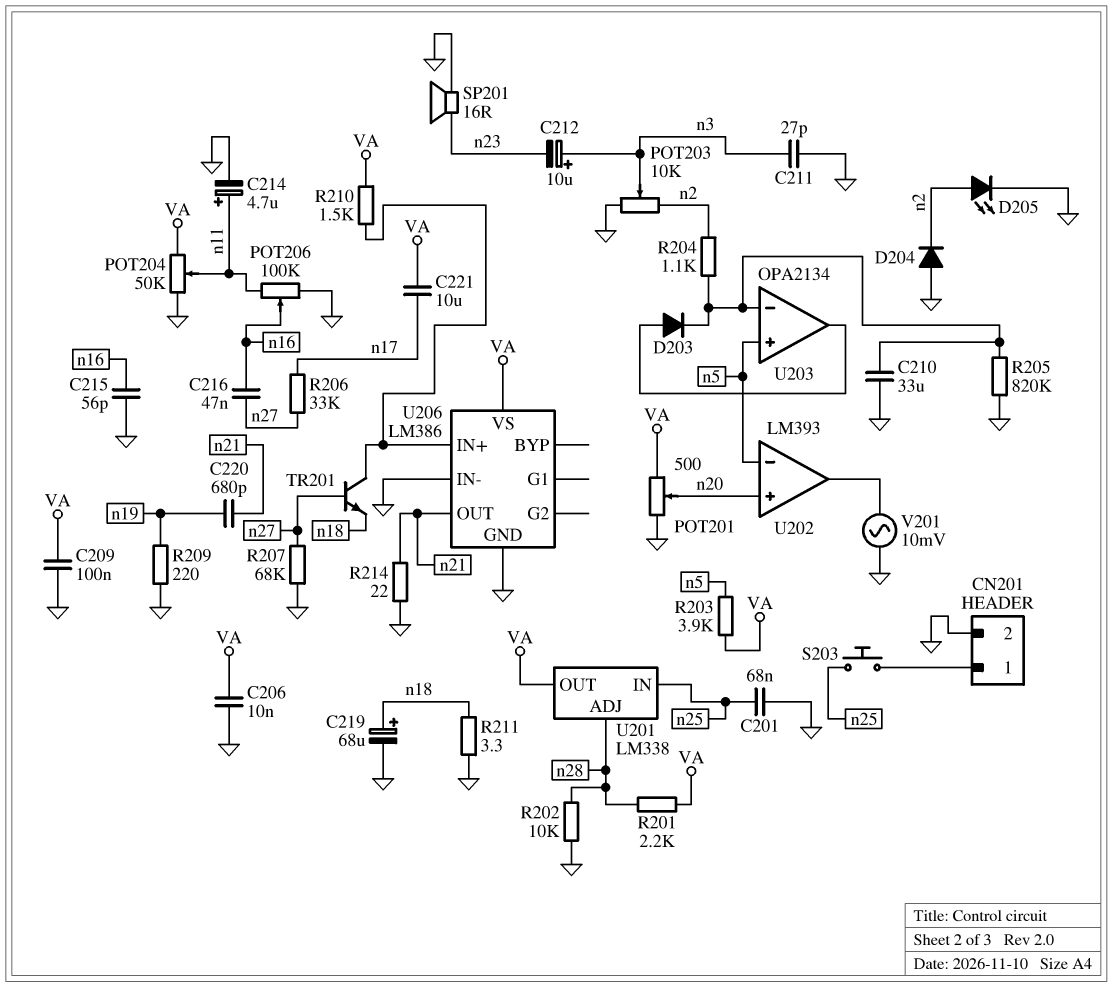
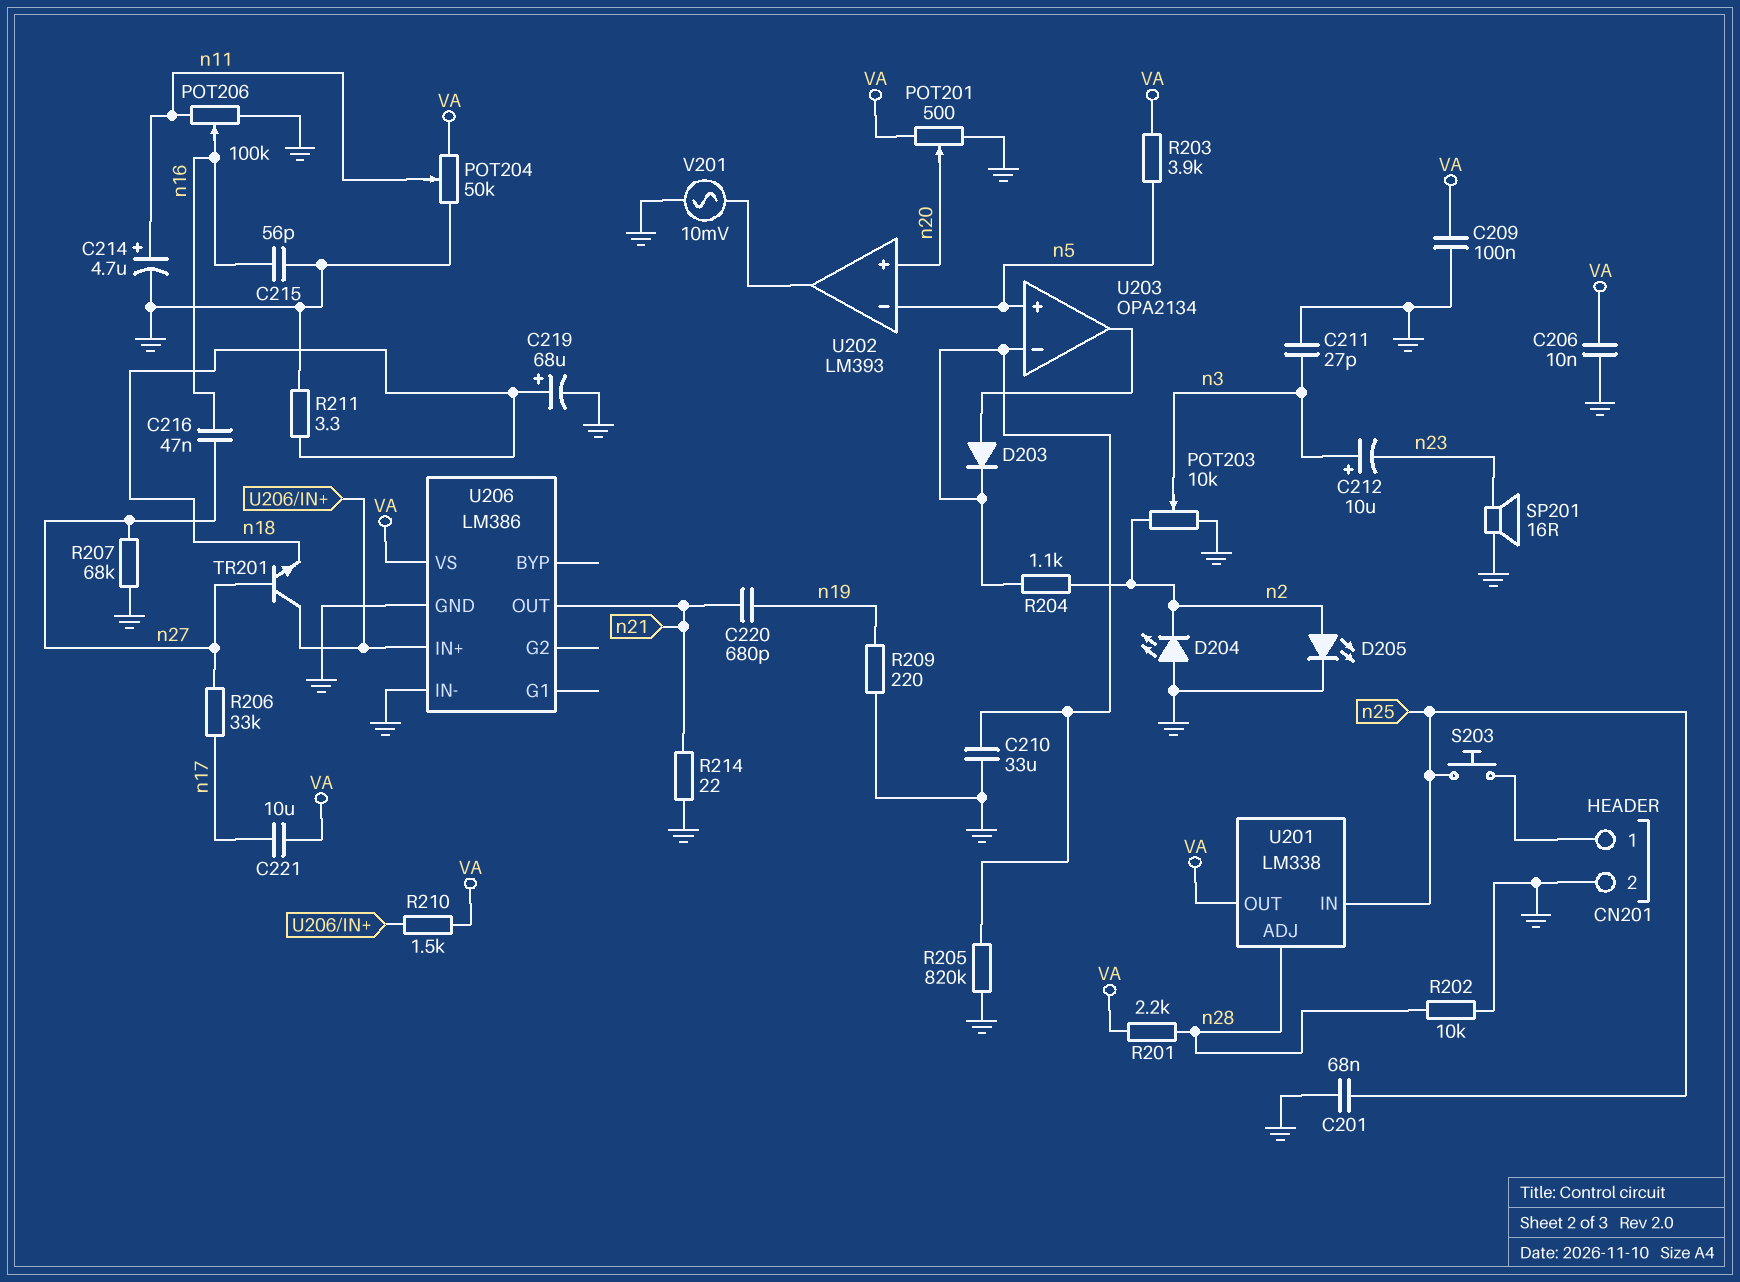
D204: diode (A GND, K n2) -> LED (A GND, K n2)

